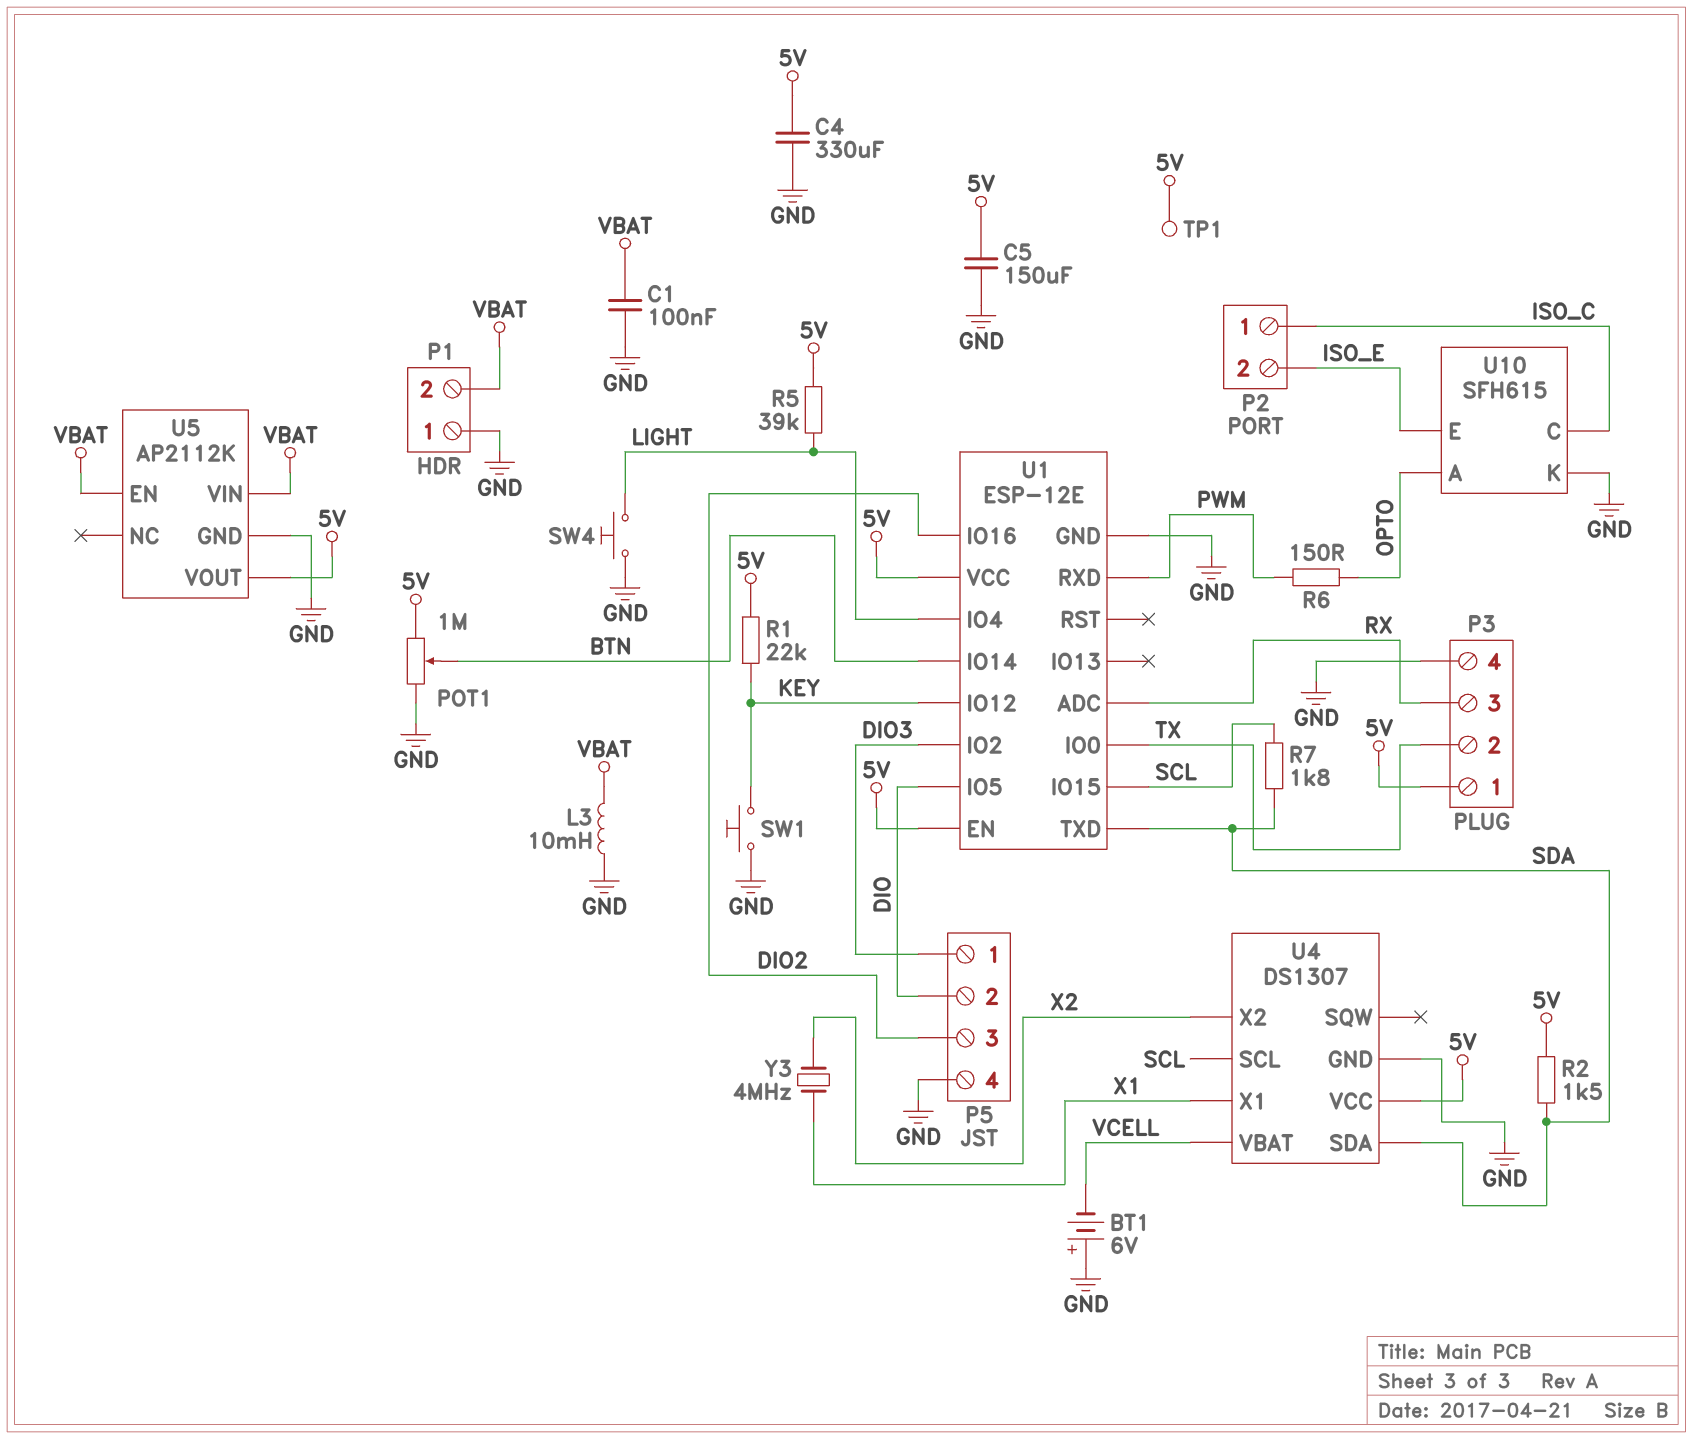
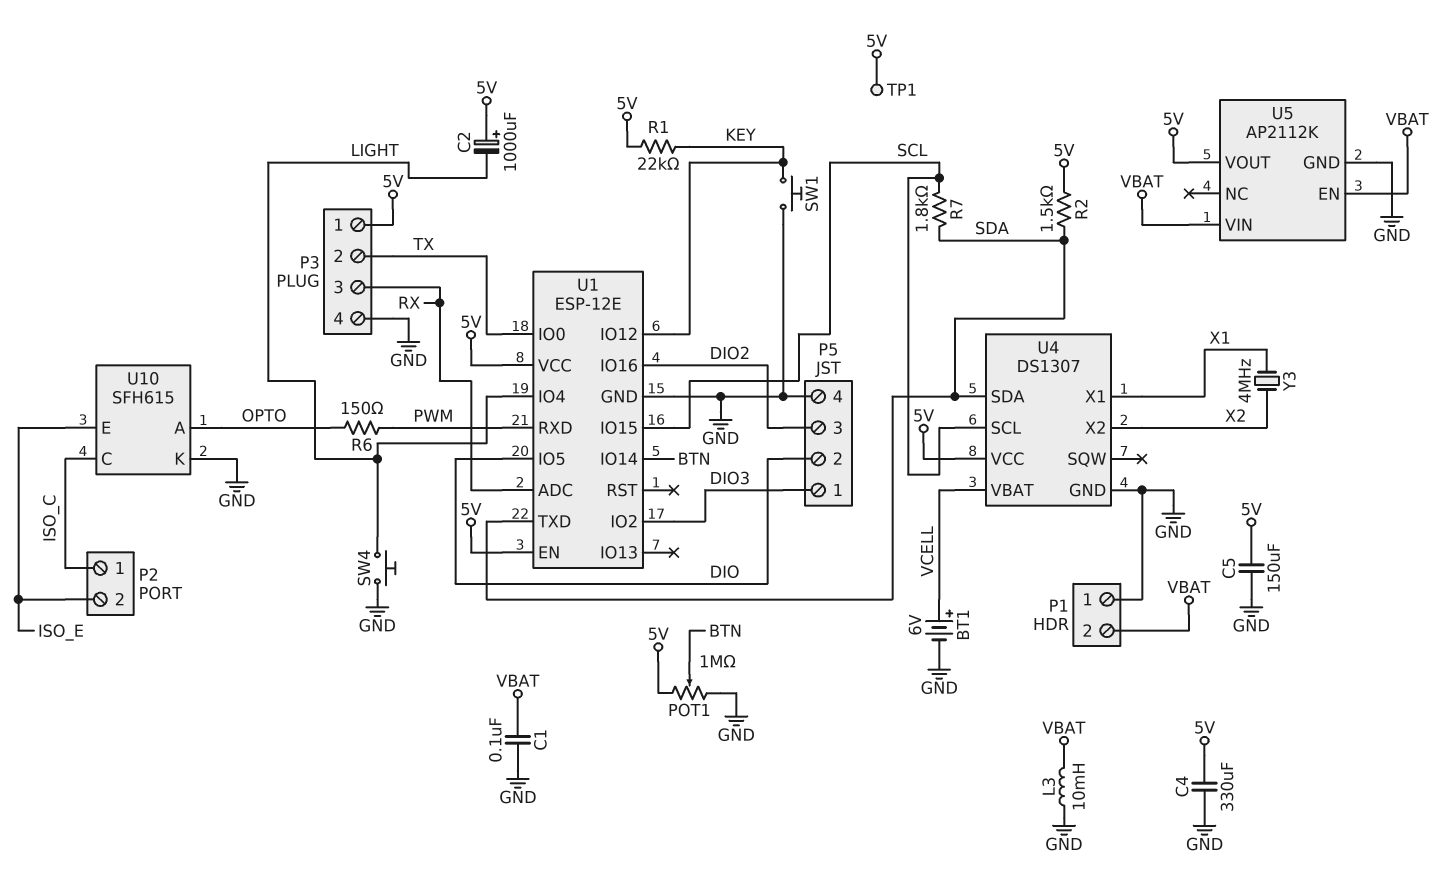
BT1: 6V (plus GND, minus VCELL) -> 6V (plus VCELL, minus GND)
C2: none -> 1000uF (plus 5V, minus LIGHT)
R5: 39k (5V, LIGHT) -> none

